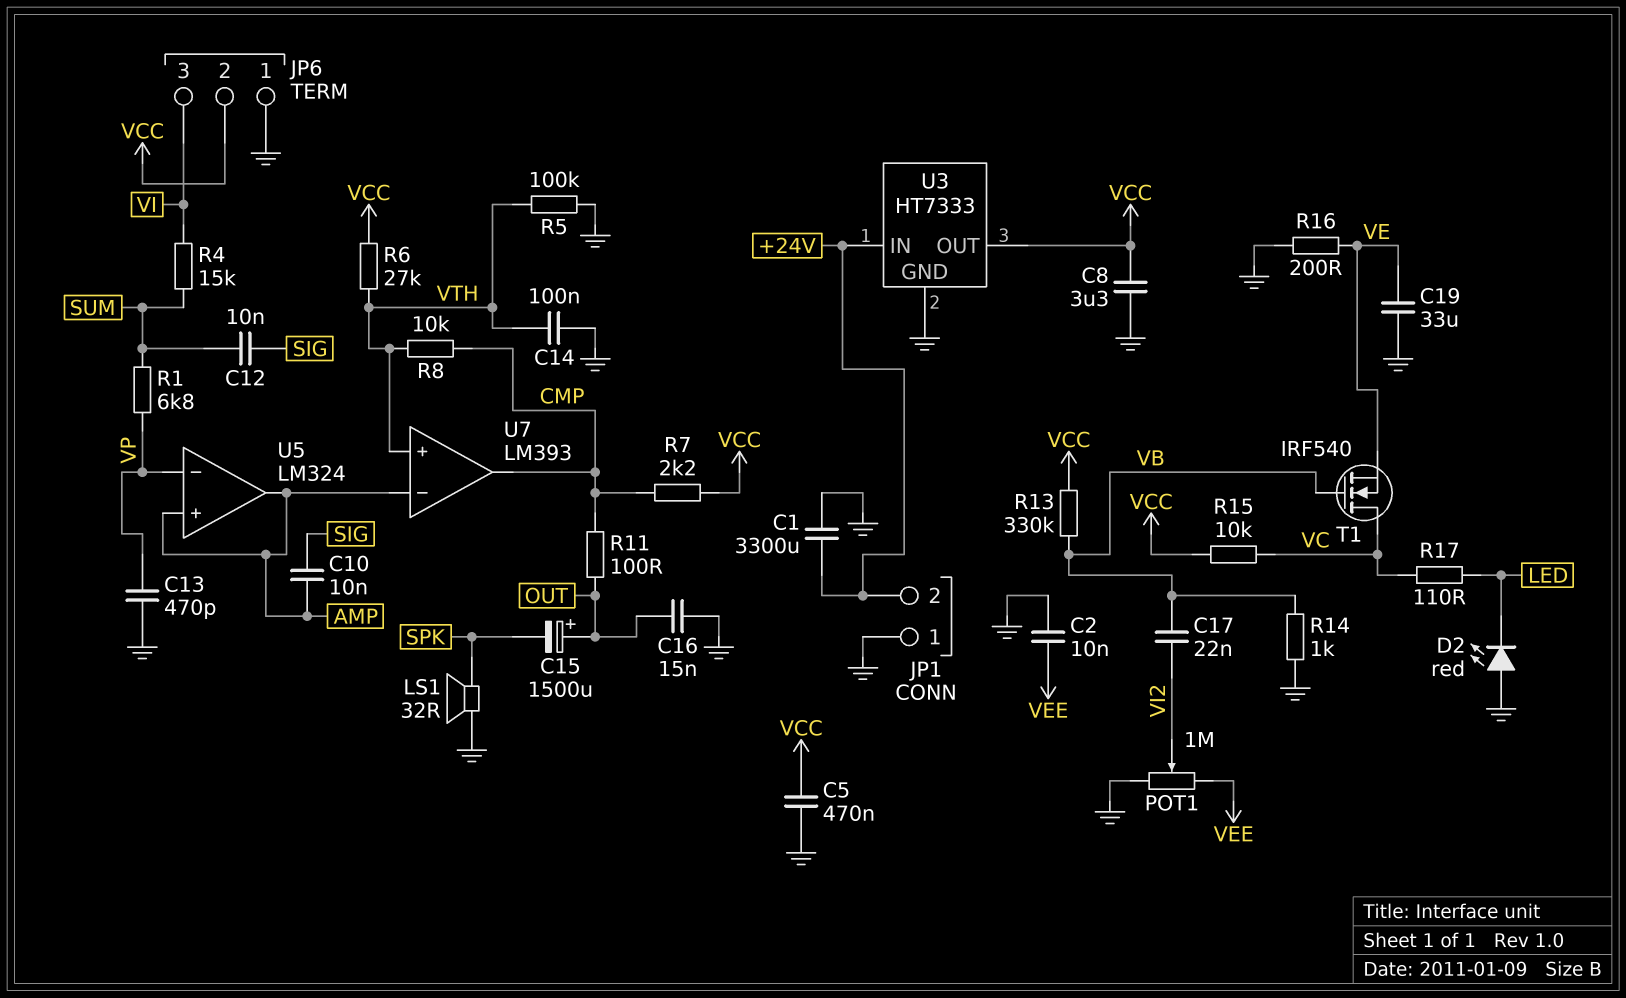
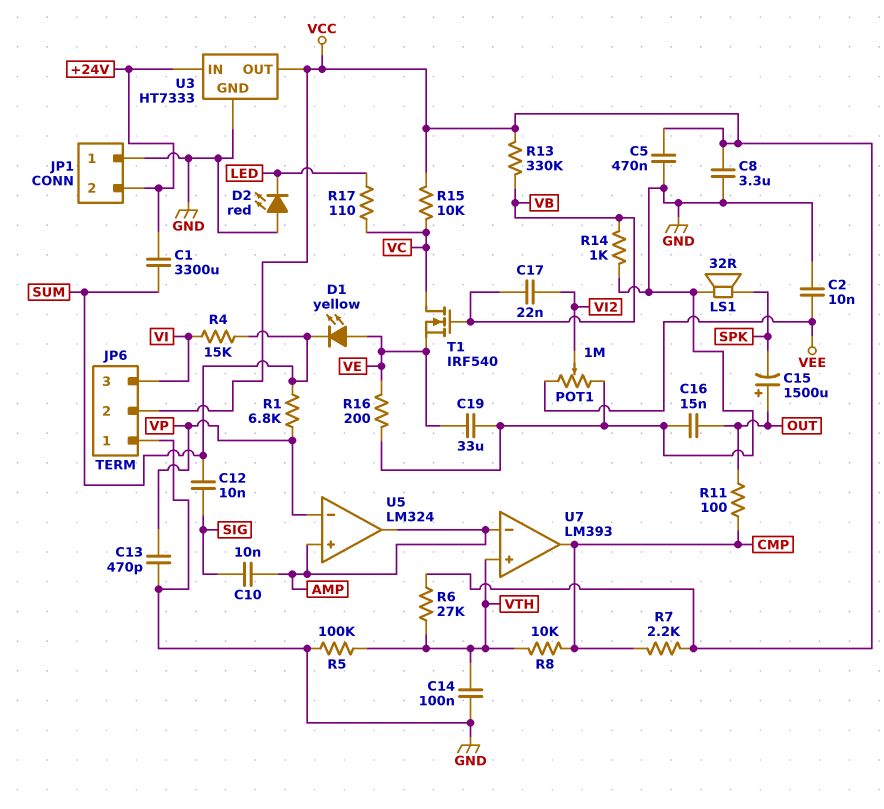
C1: 3300uF (+24V, GND) -> 3300uF (+24V, SUM)
D1: none -> LED yellow (A VE, K SUM)

